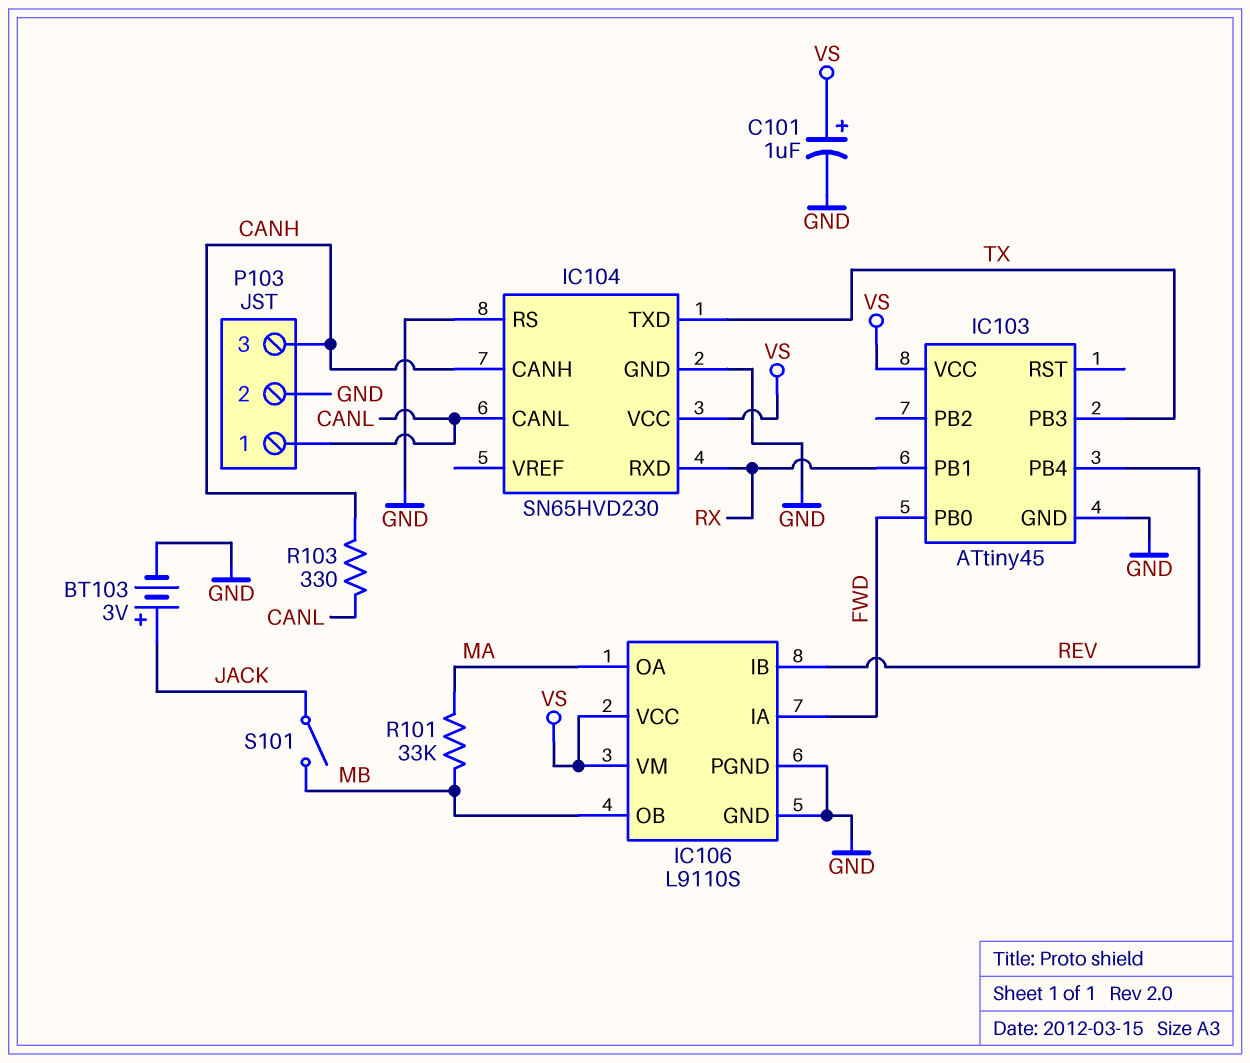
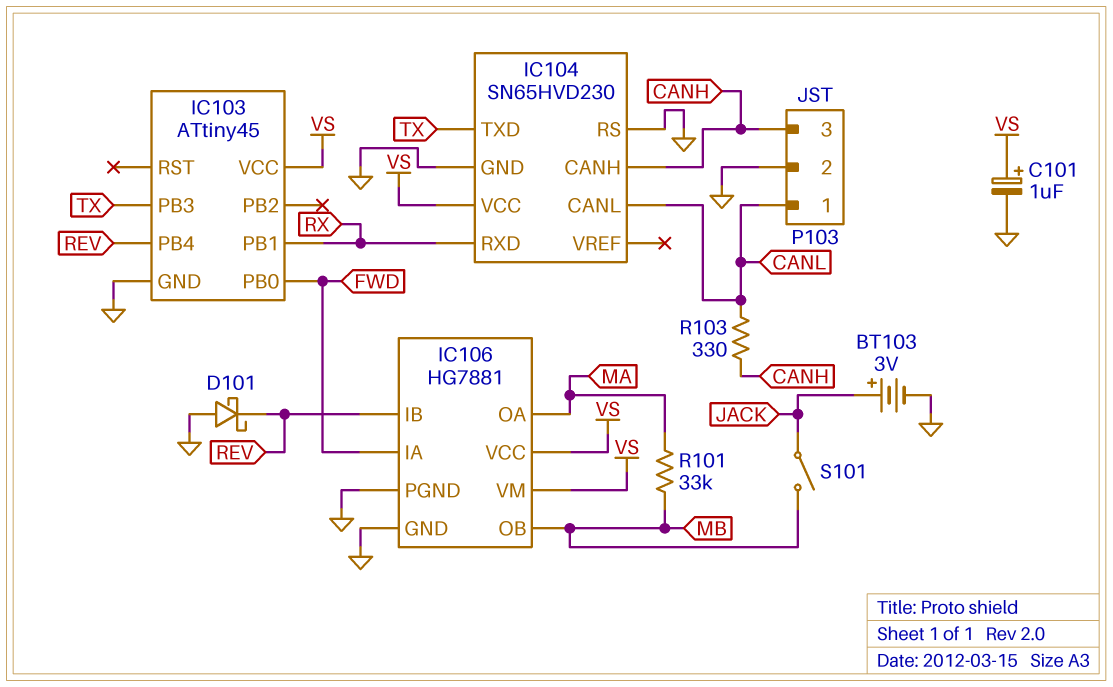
D101: none -> schottky (A GND, K REV)
IC106: L9110S -> HG7881

